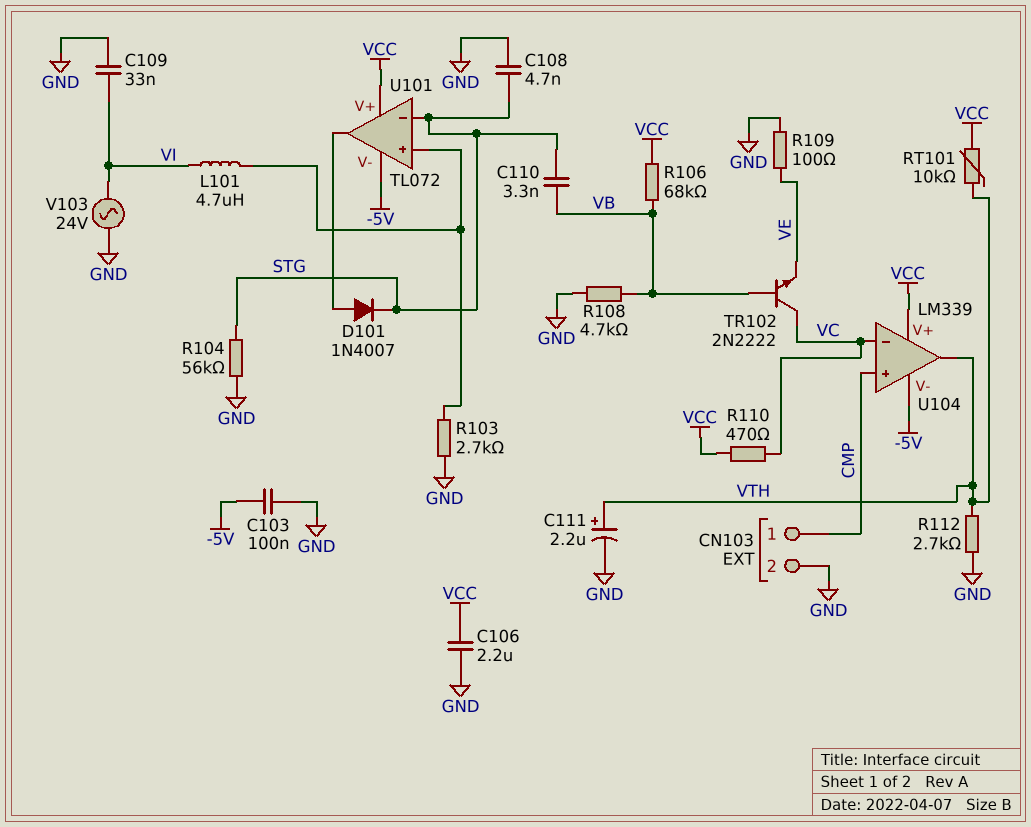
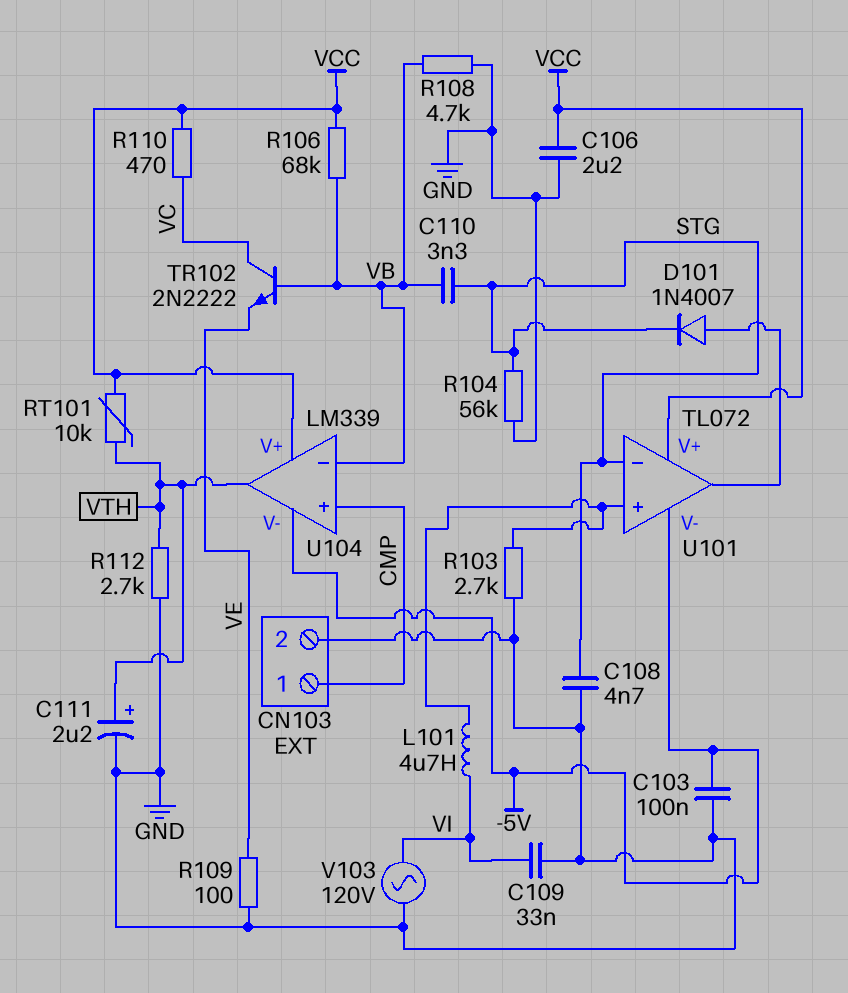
U104 pin in-: VC -> VB
V103: AC 24V (GND, VI) -> AC 120V (GND, VI)

